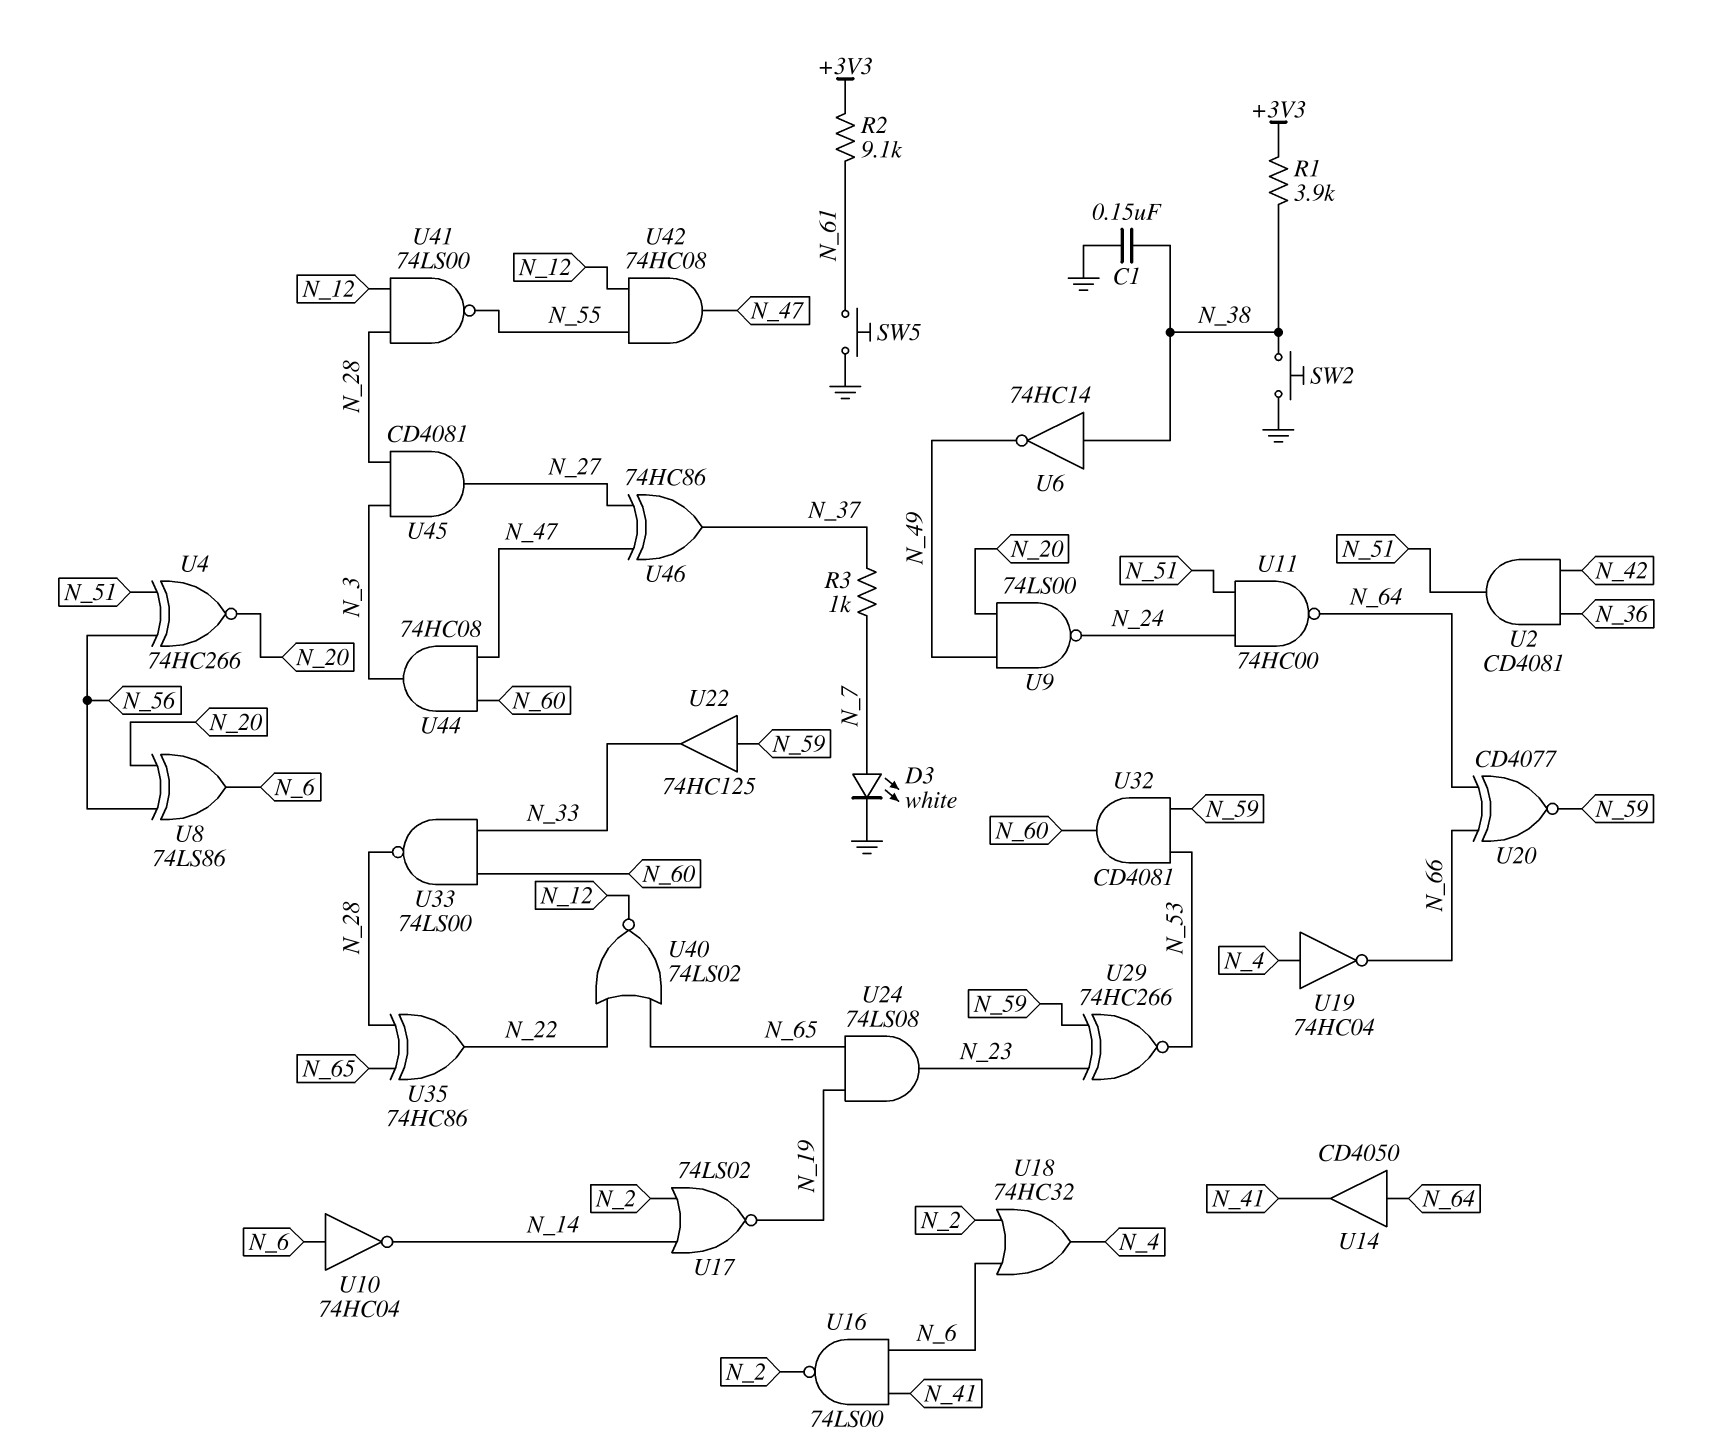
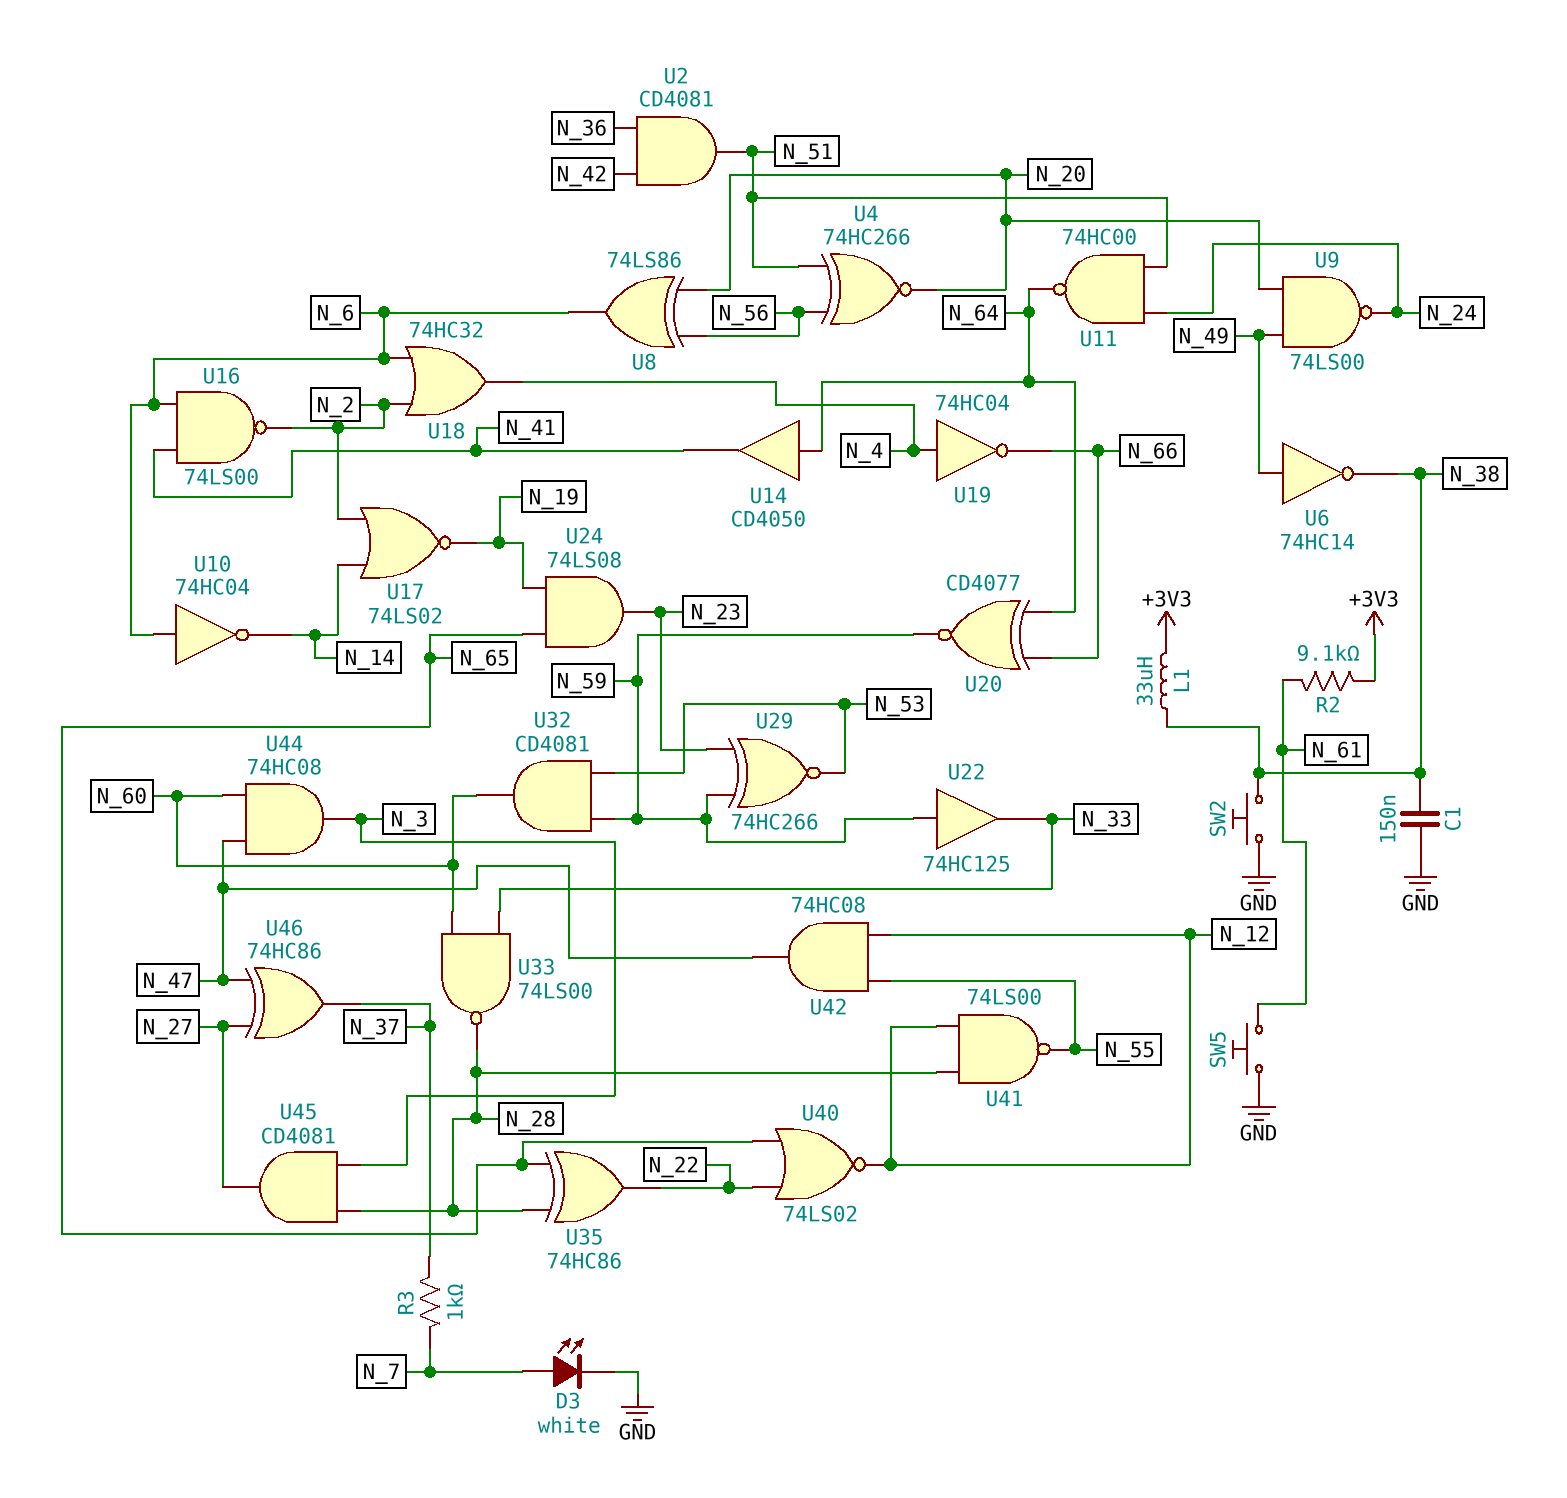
L1: none -> 33uH (+3V3, N_38)
R1: 3.9k (+3V3, N_38) -> none
U6: NOT 74HC14 (in N_38, out N_49) -> NOT 74HC14 (in N_49, out N_38)

